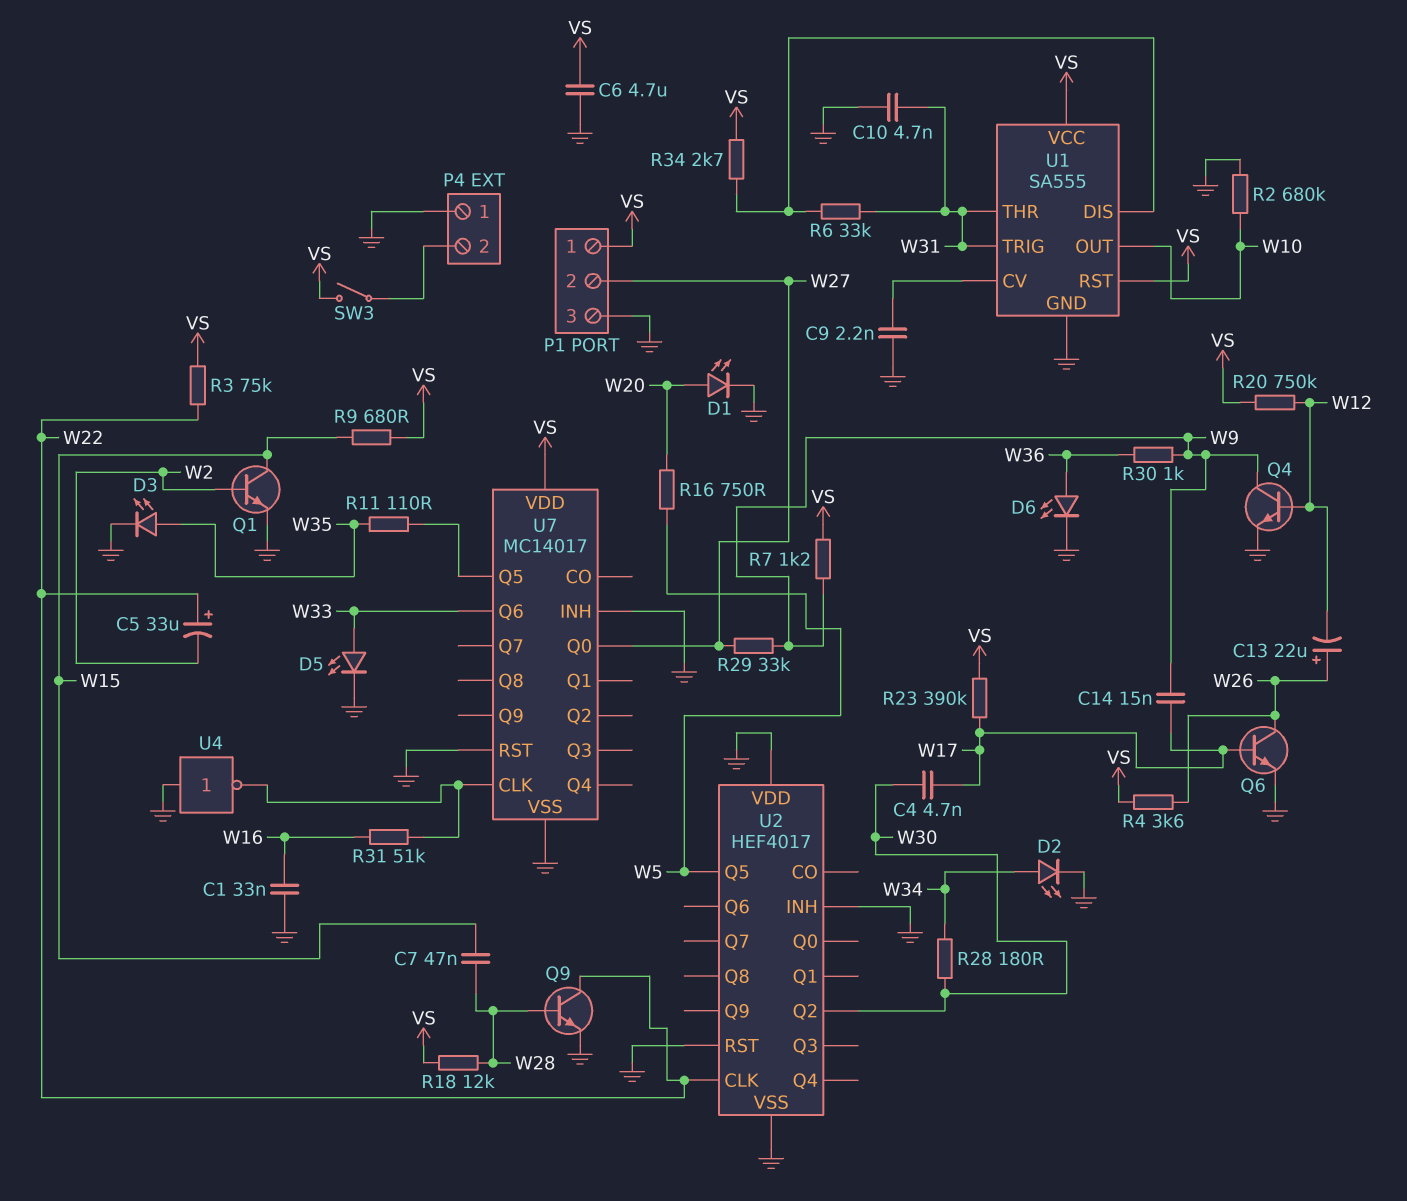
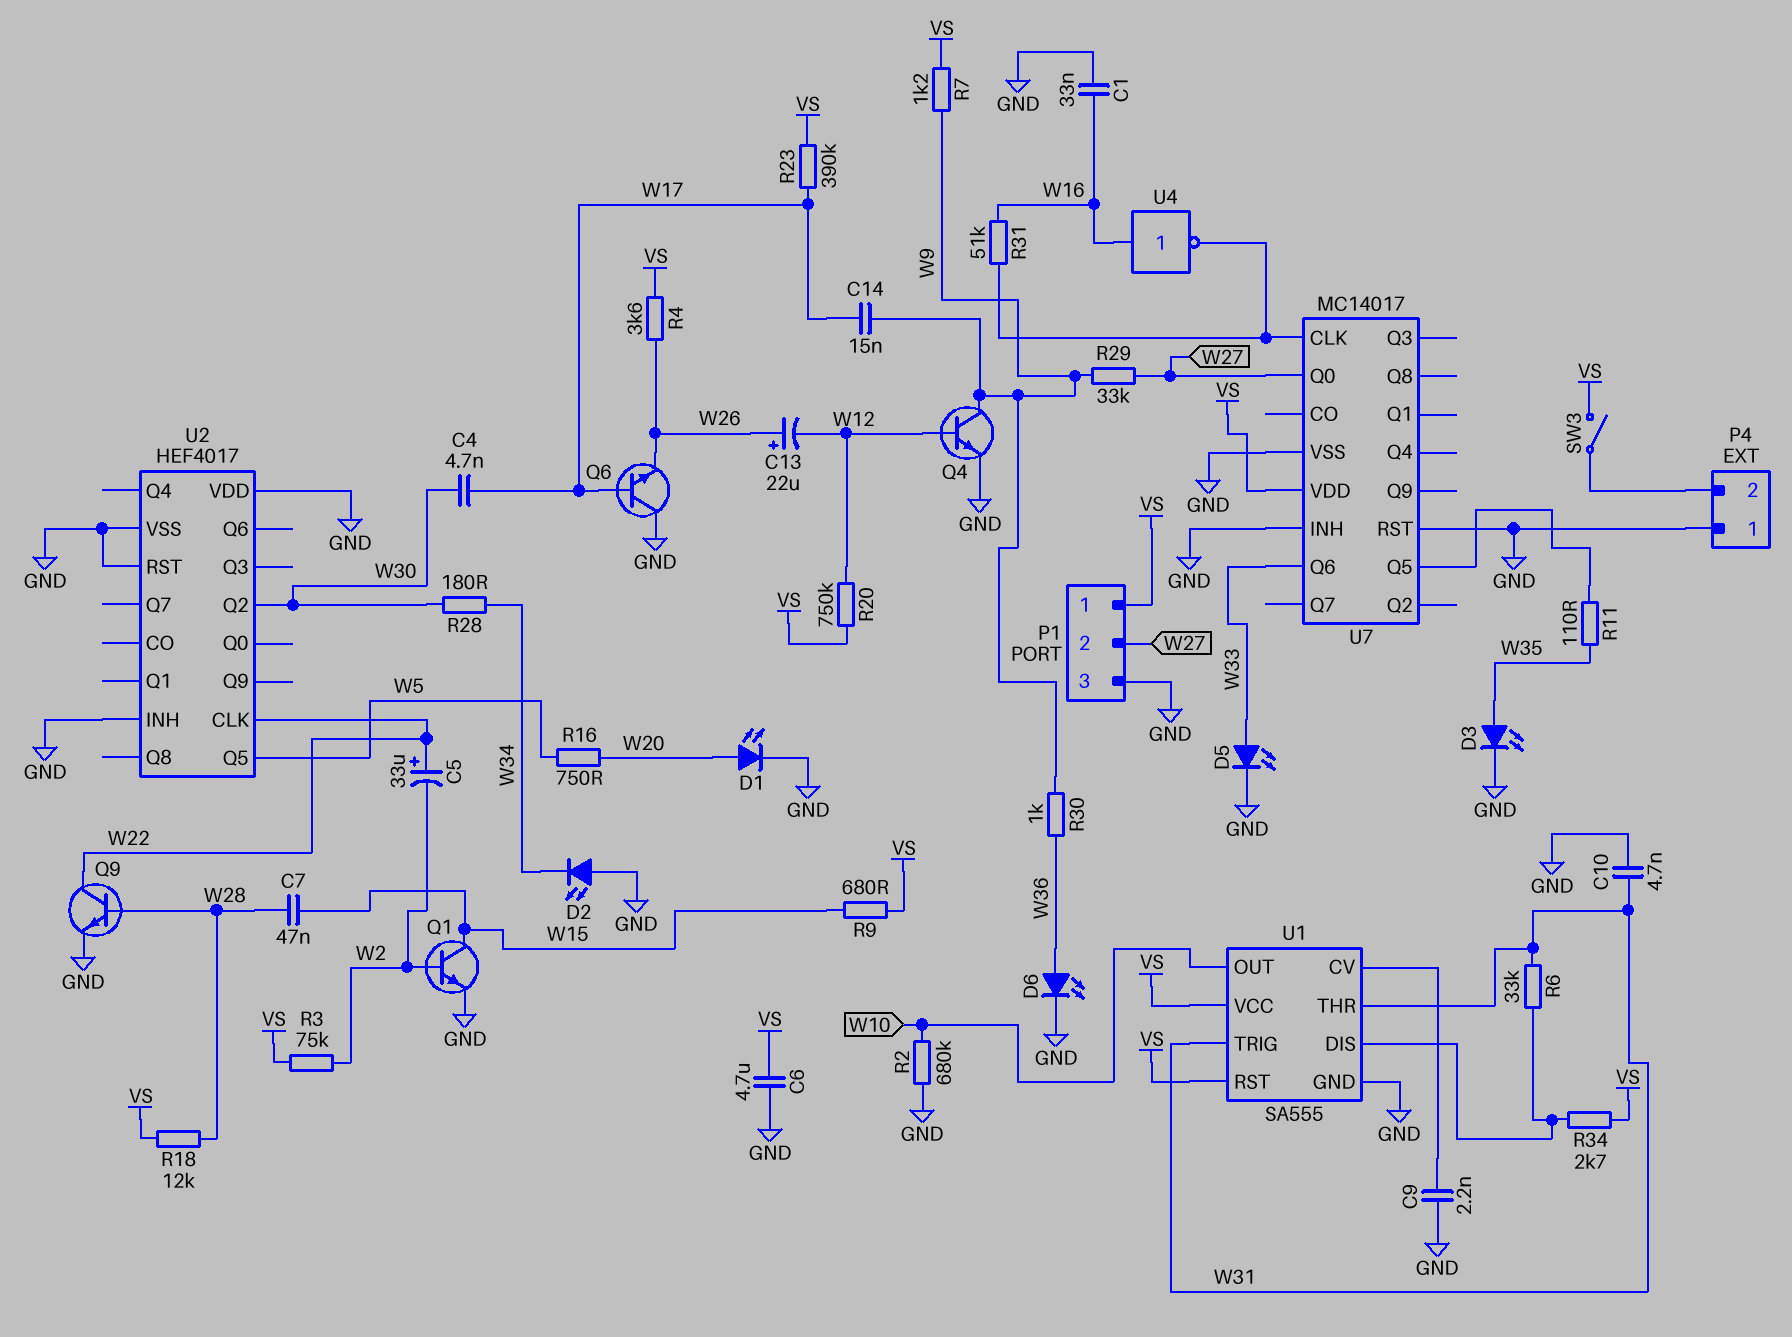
D2: LED (A W34, K GND) -> LED (A GND, K W34)
Q6: NPN (B W17, C W26, E GND) -> NPN (B W17, C GND, E W26)
R3: 75k (VS, W22) -> 75k (VS, W2)
U4: NOT (in GND, out U7/CLK) -> NOT (in W16, out U7/CLK)

